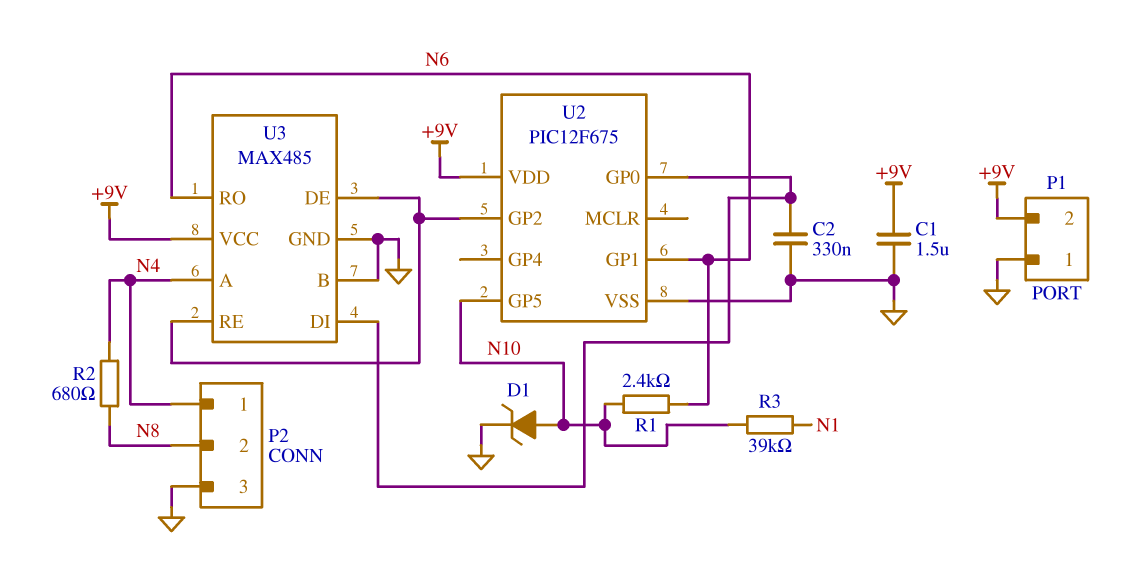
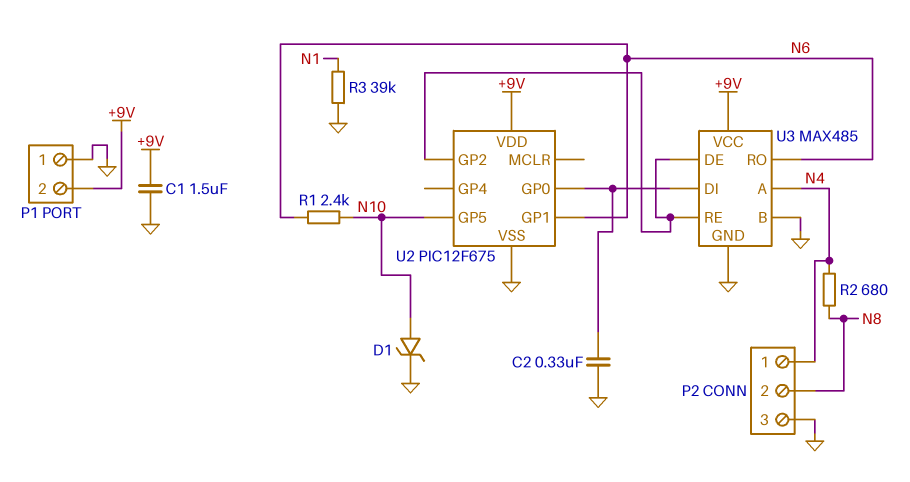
R3: 39k (N1, N10) -> 39k (GND, N1)

